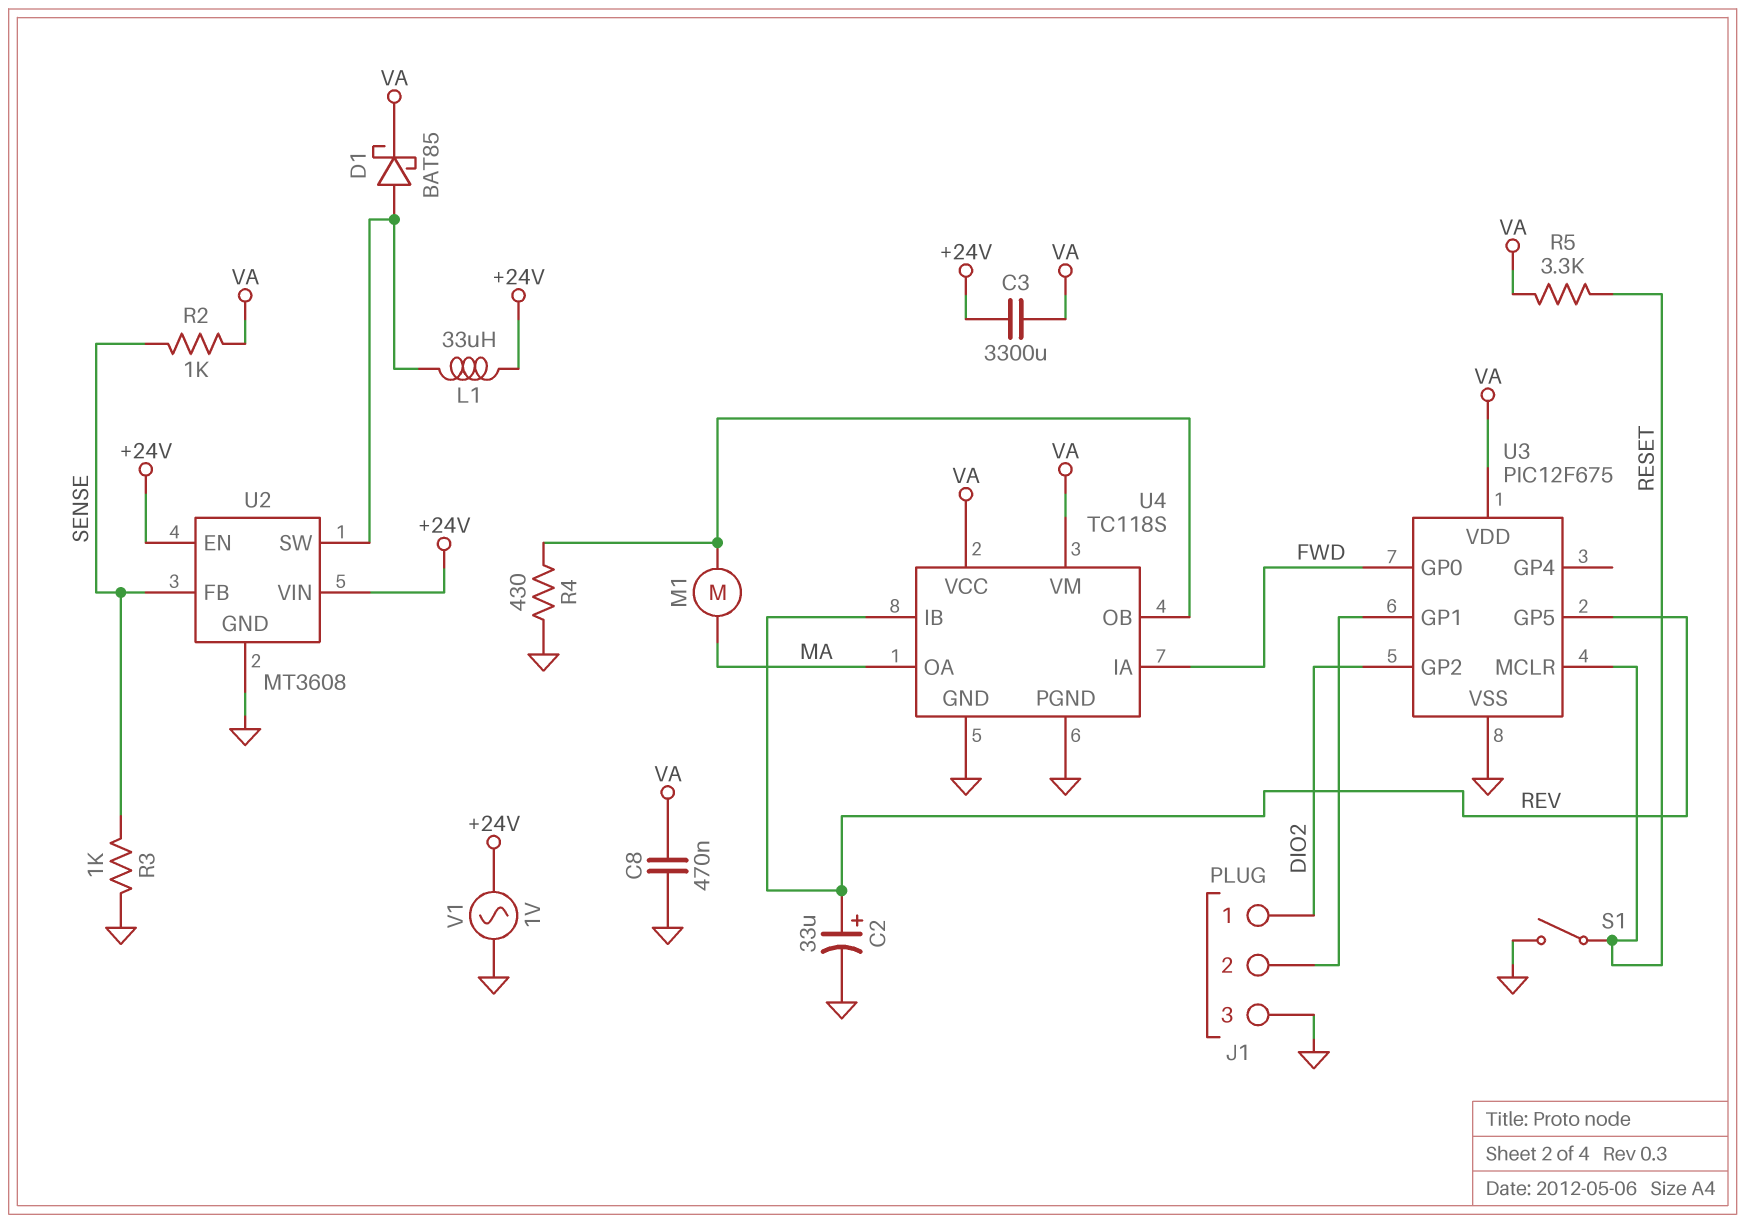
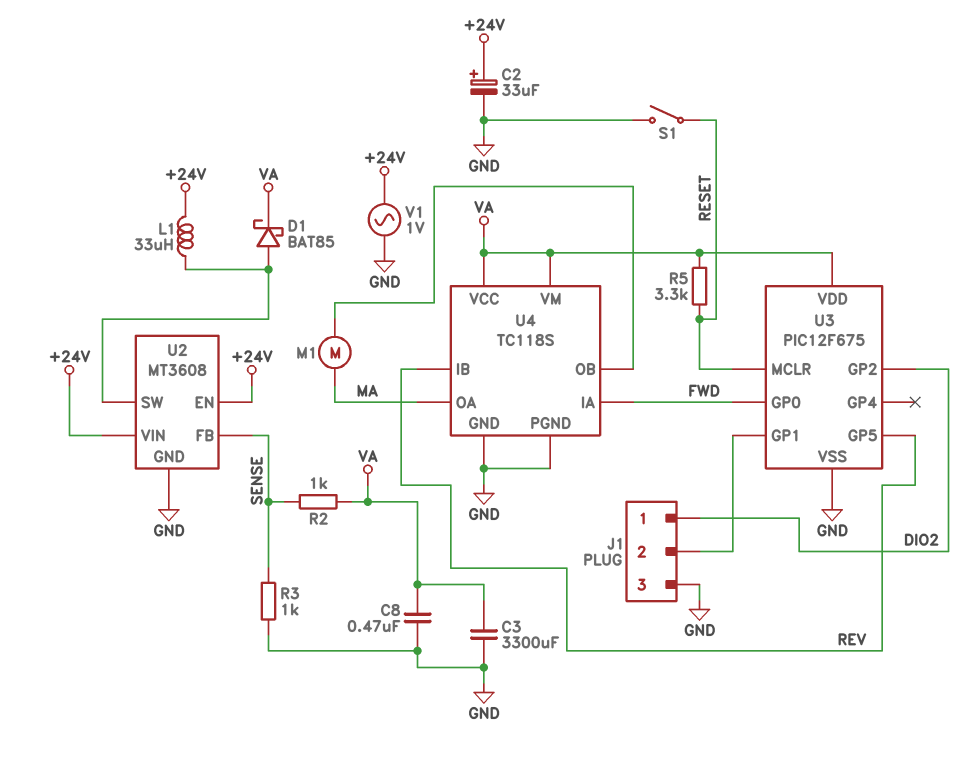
C2: 33uF (plus REV, minus GND) -> 33uF (plus +24V, minus GND)
C3: 3300uF (+24V, VA) -> 3300uF (GND, VA)
R4: 430 (GND, U4/OB) -> none

